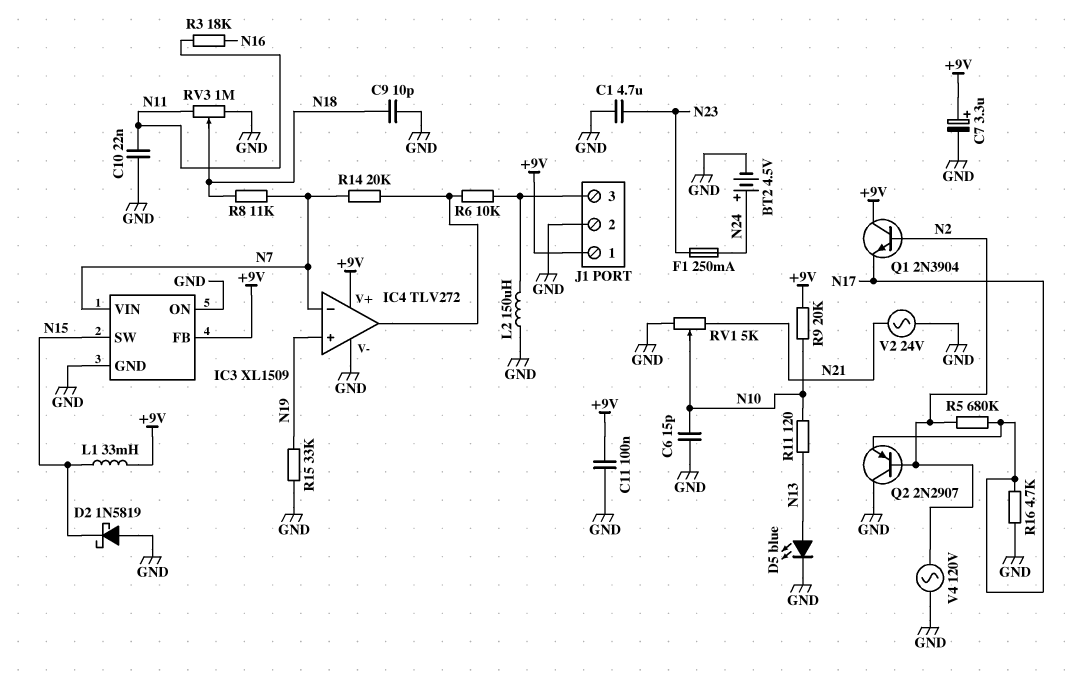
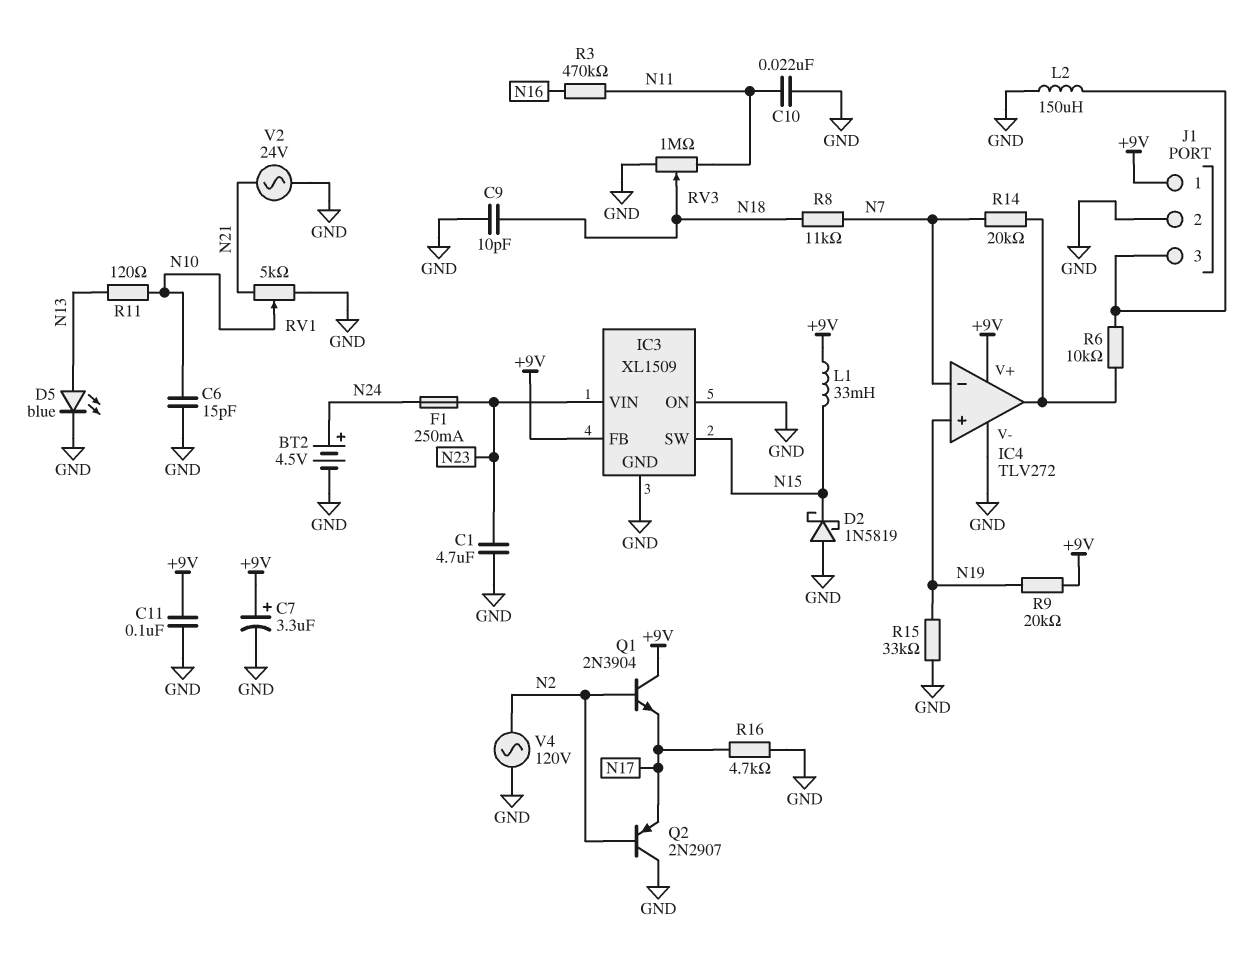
IC3 pin VIN: N7 -> N23
R3: 18k (N11, N16) -> 470k (N11, N16)
R5: 680k (N2, N17) -> none
R9: 20k (+9V, N10) -> 20k (+9V, N19)

